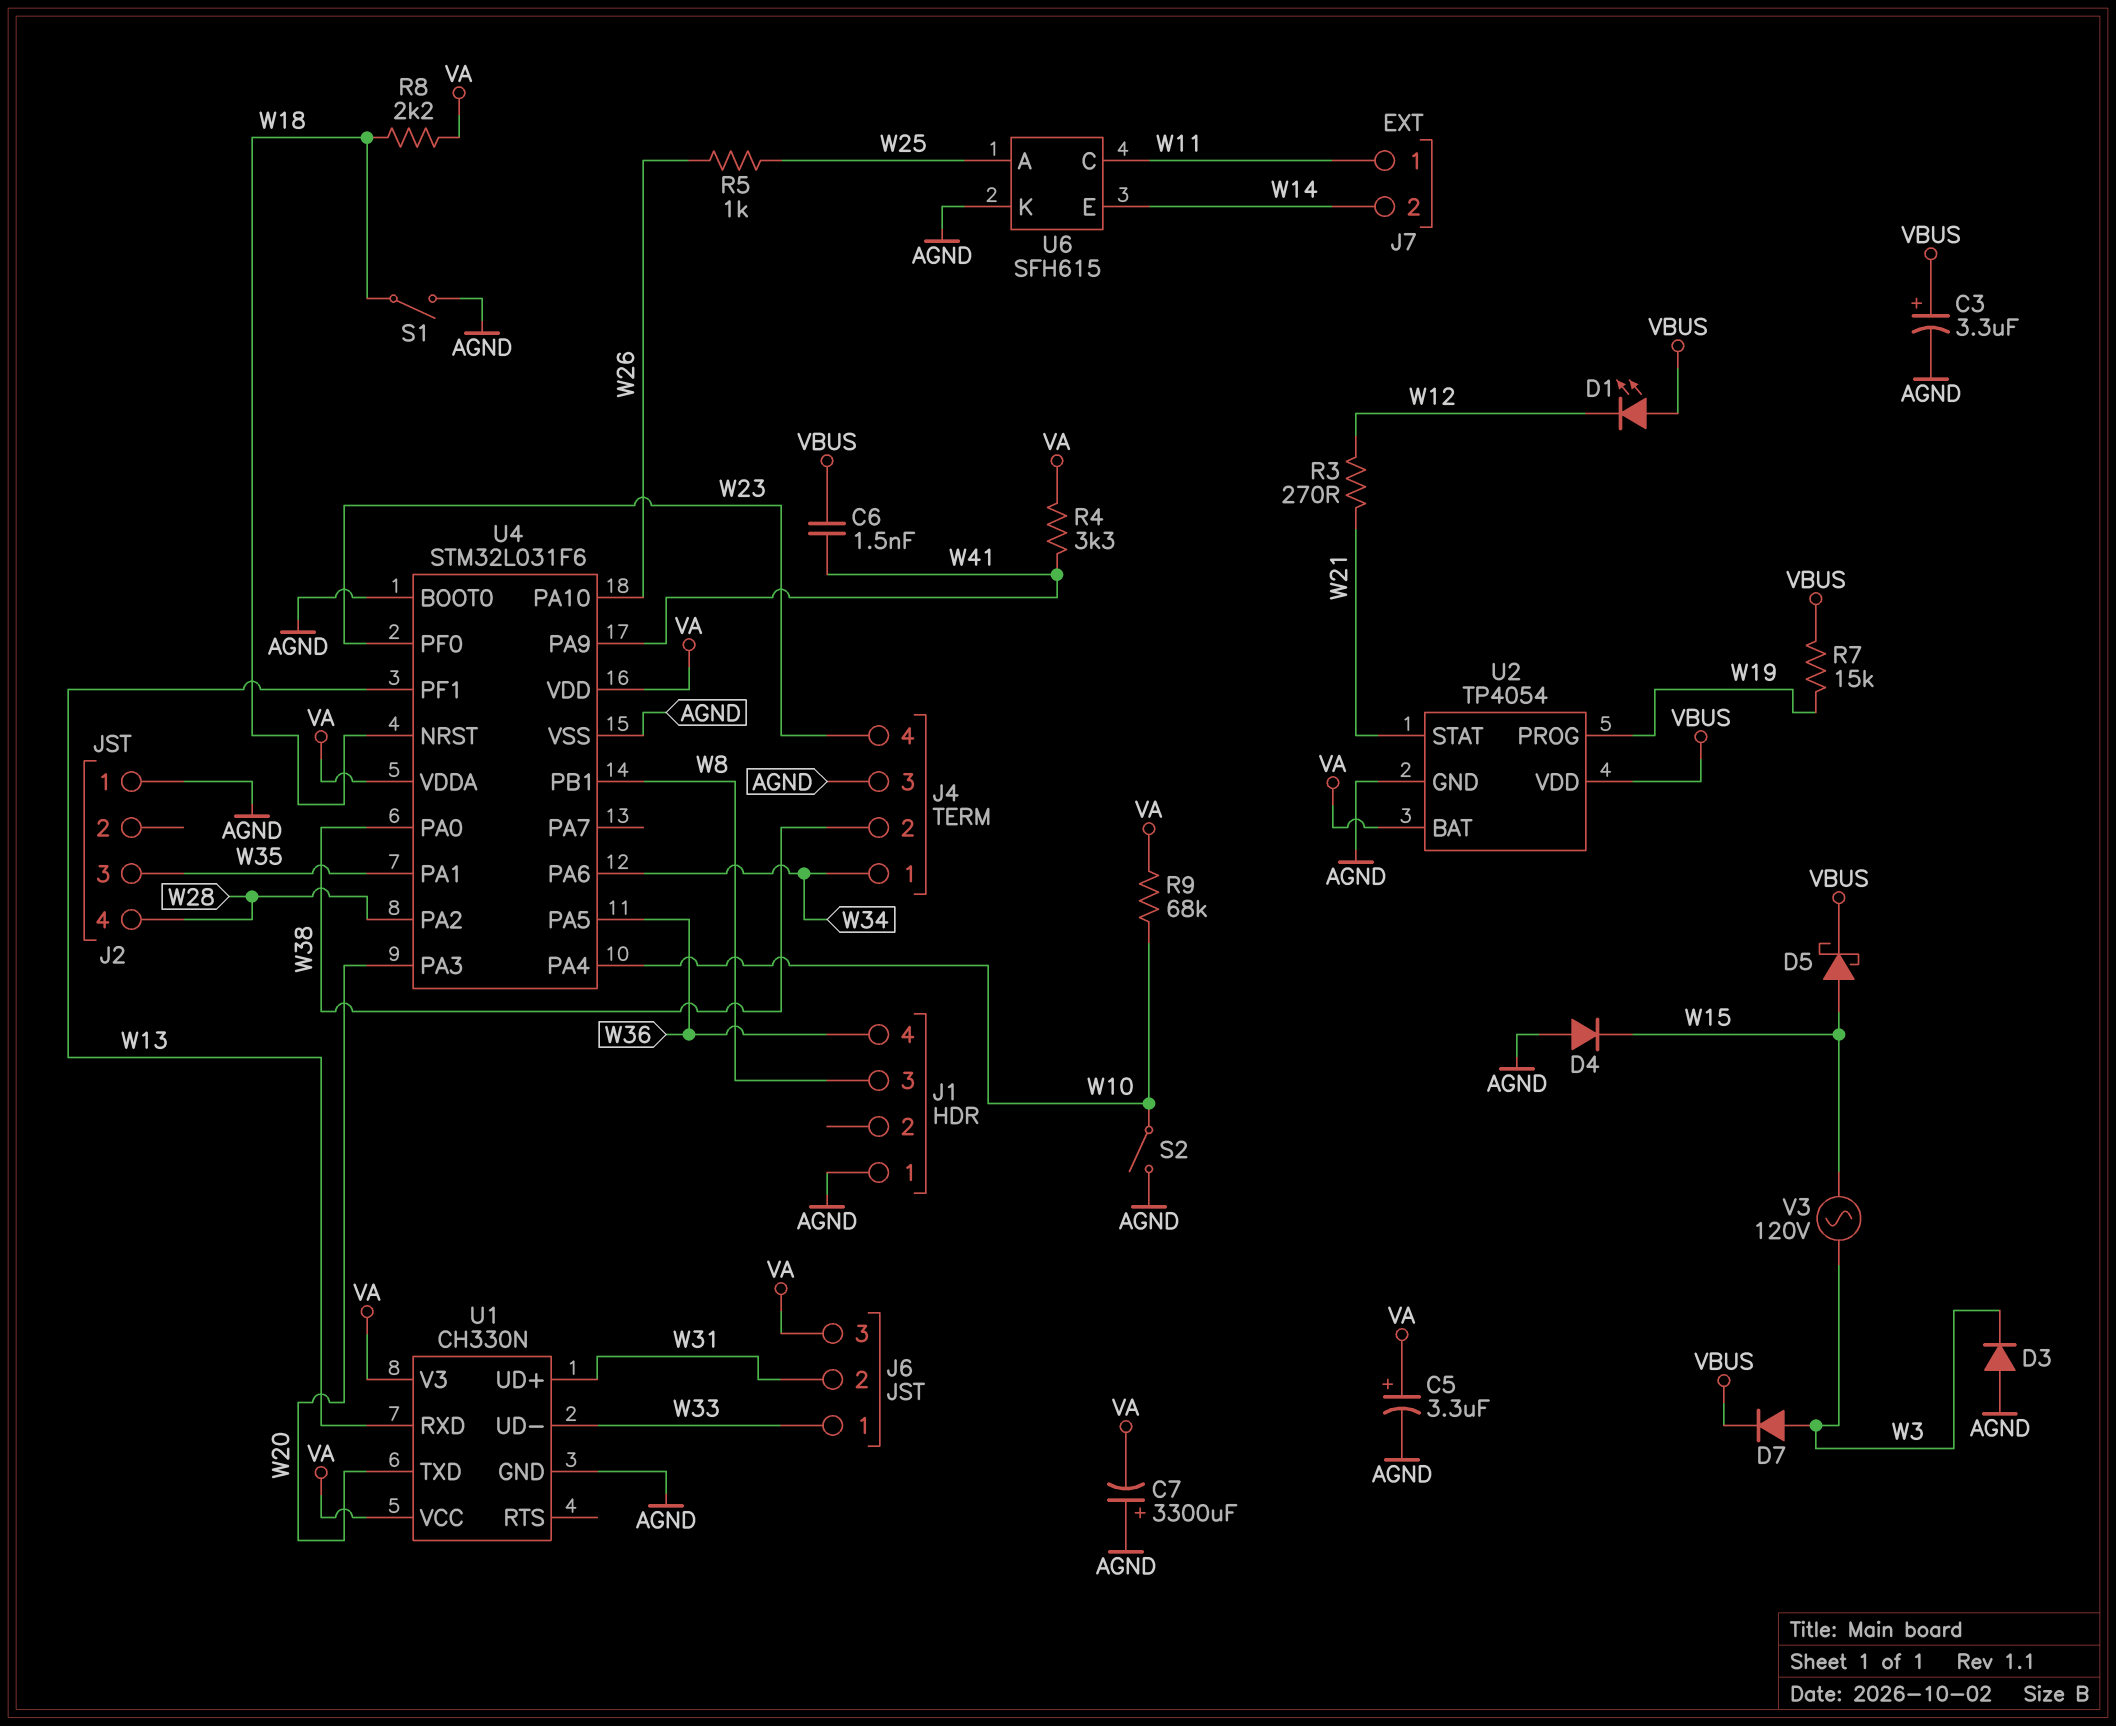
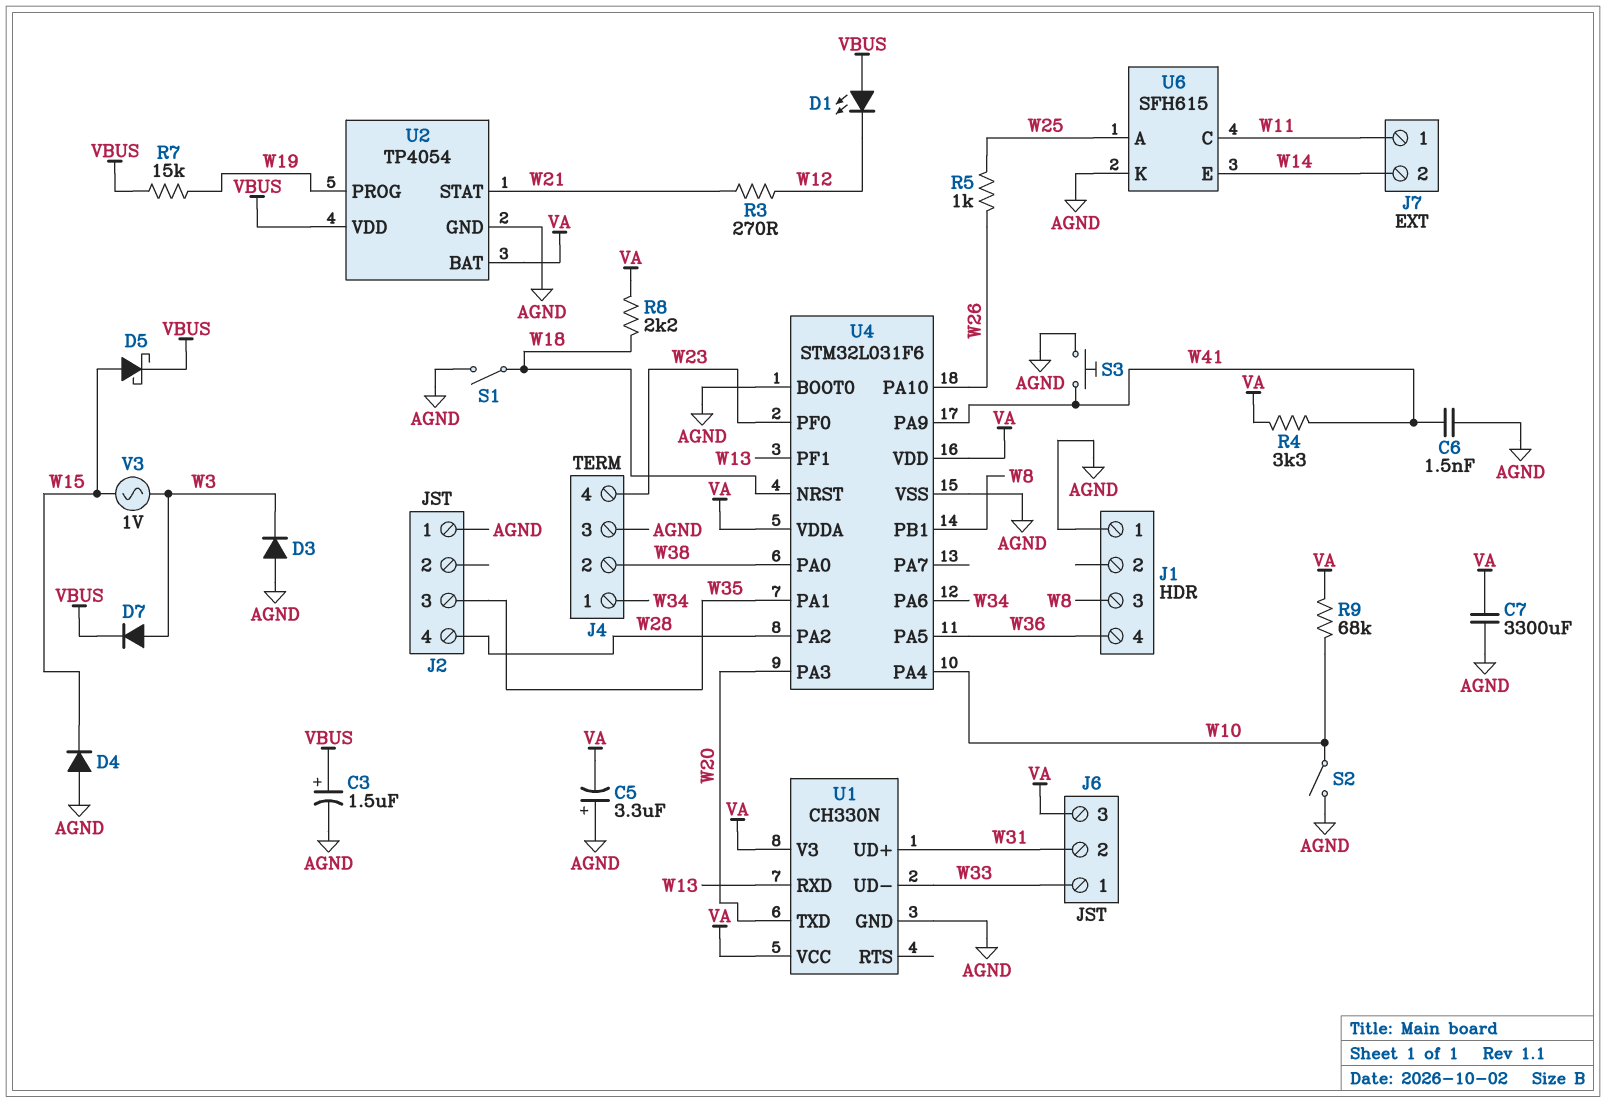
C3: 3.3uF (plus VBUS, minus AGND) -> 1.5uF (plus VBUS, minus AGND)
C5: 3.3uF (plus VA, minus AGND) -> 3.3uF (plus AGND, minus VA)
C6: 1.5nF (VBUS, W41) -> 1.5nF (AGND, W41)
C7: 3300uF (plus AGND, minus VA) -> 3300uF (AGND, VA)
S3: none -> button (AGND, W41)
V3: AC 120V (W3, W15) -> AC 1V (W3, W15)

